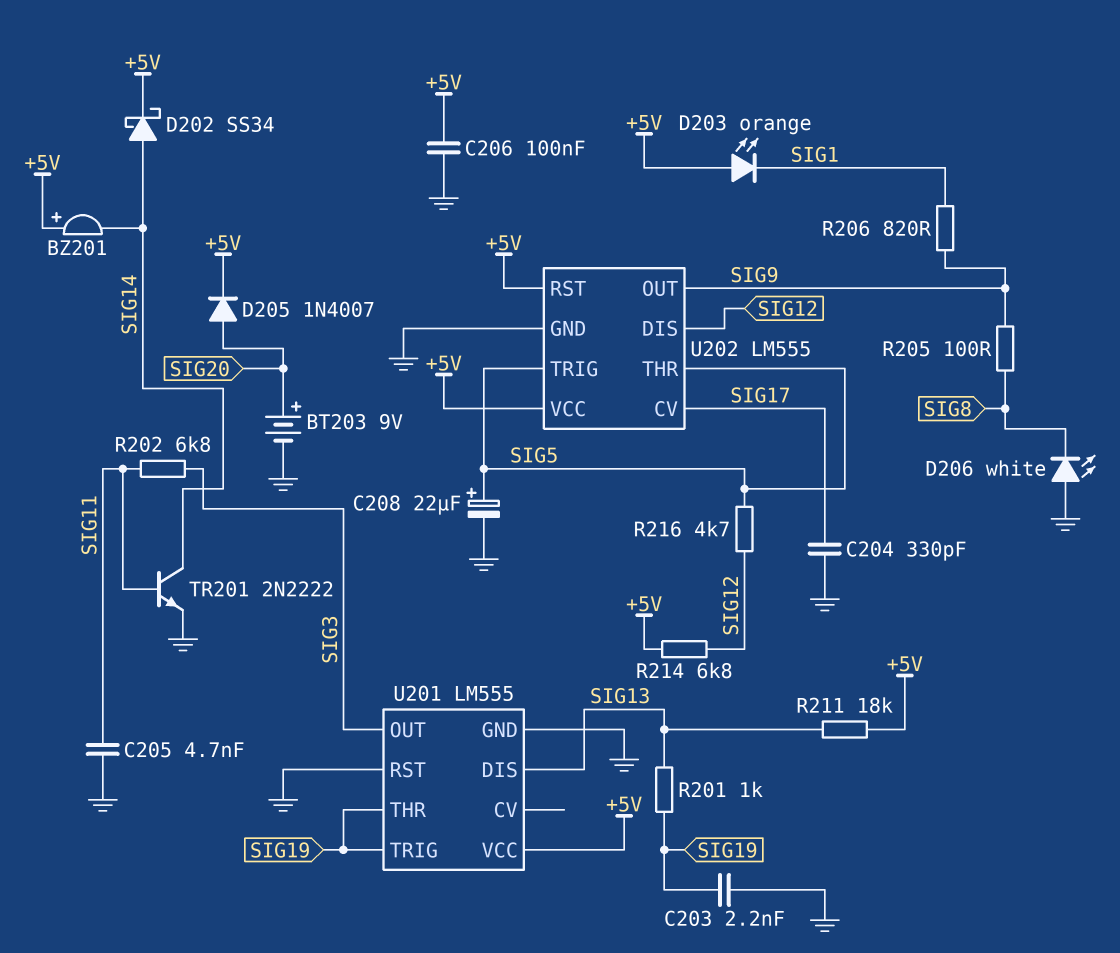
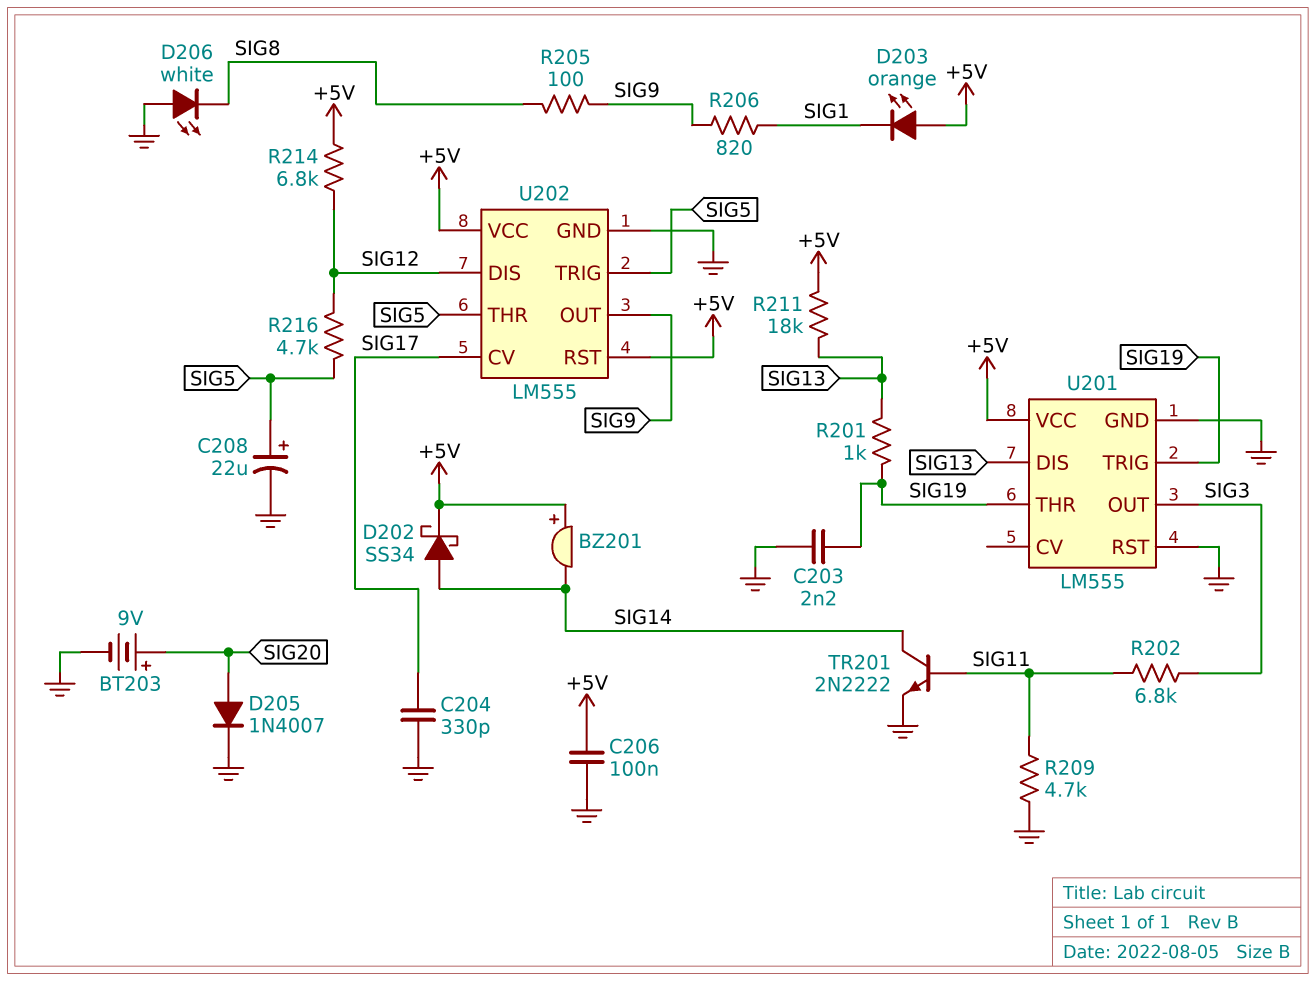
C205: 4.7nF (GND, SIG11) -> none
D205: diode 1N4007 (A SIG20, K +5V) -> diode 1N4007 (A SIG20, K GND)
R209: none -> 4.7k (GND, SIG11)

